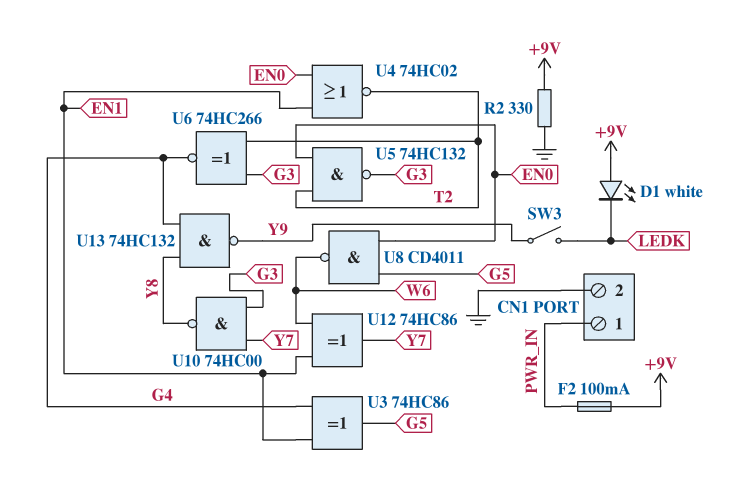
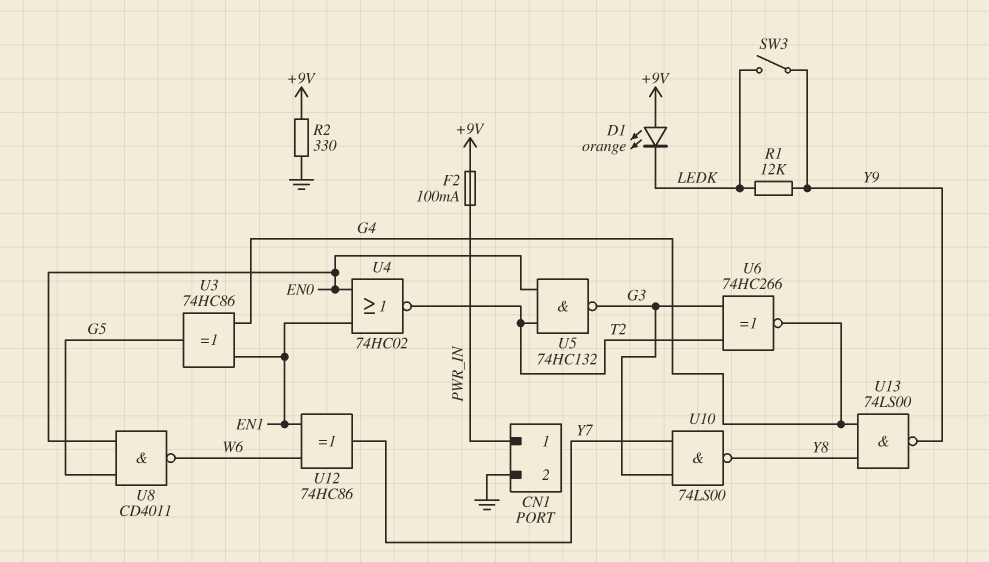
D1: LED white (A +9V, K LEDK) -> LED orange (A +9V, K LEDK)
R1: none -> 12k (LEDK, Y9)
U10: NAND 74HC00 (in G3, in Y7, out Y8) -> NAND 74LS00 (in G3, in Y7, out Y8)
U13: NAND 74HC132 (in G4, in Y8, out Y9) -> NAND 74LS00 (in G4, in Y8, out Y9)

